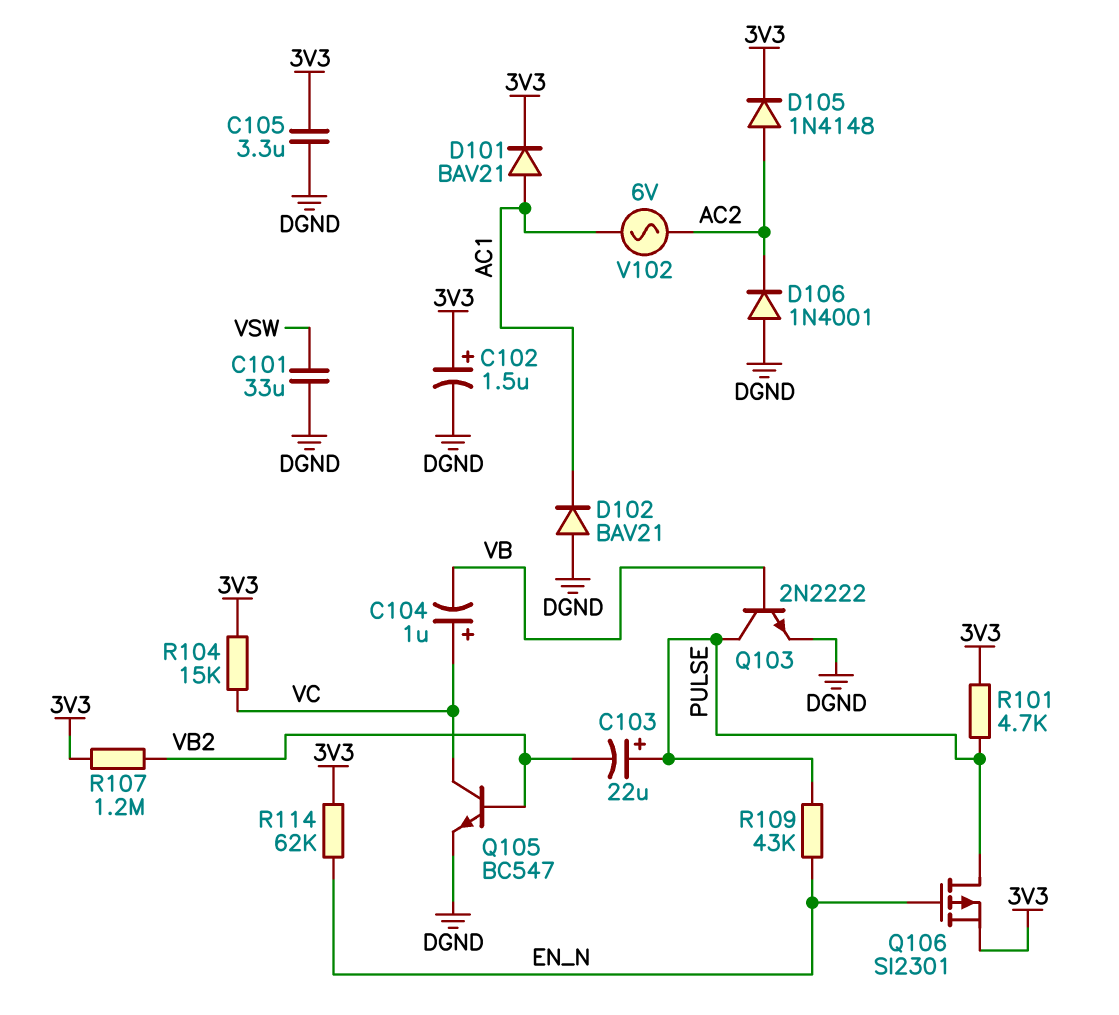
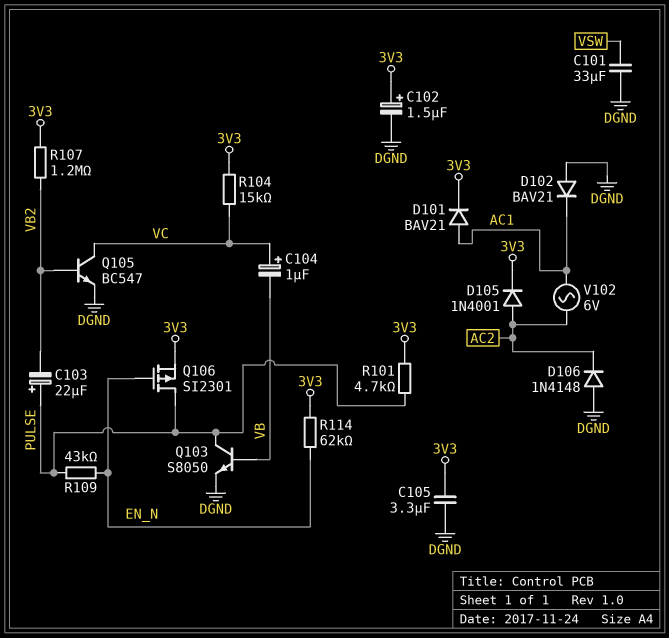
D105: diode 1N4148 (A AC2, K 3V3) -> diode 1N4001 (A AC2, K 3V3)
D106: diode 1N4001 (A DGND, K AC2) -> diode 1N4148 (A DGND, K AC2)
Q103: NPN 2N2222 (B VB, C PULSE, E DGND) -> NPN S8050 (B VB, C PULSE, E DGND)

